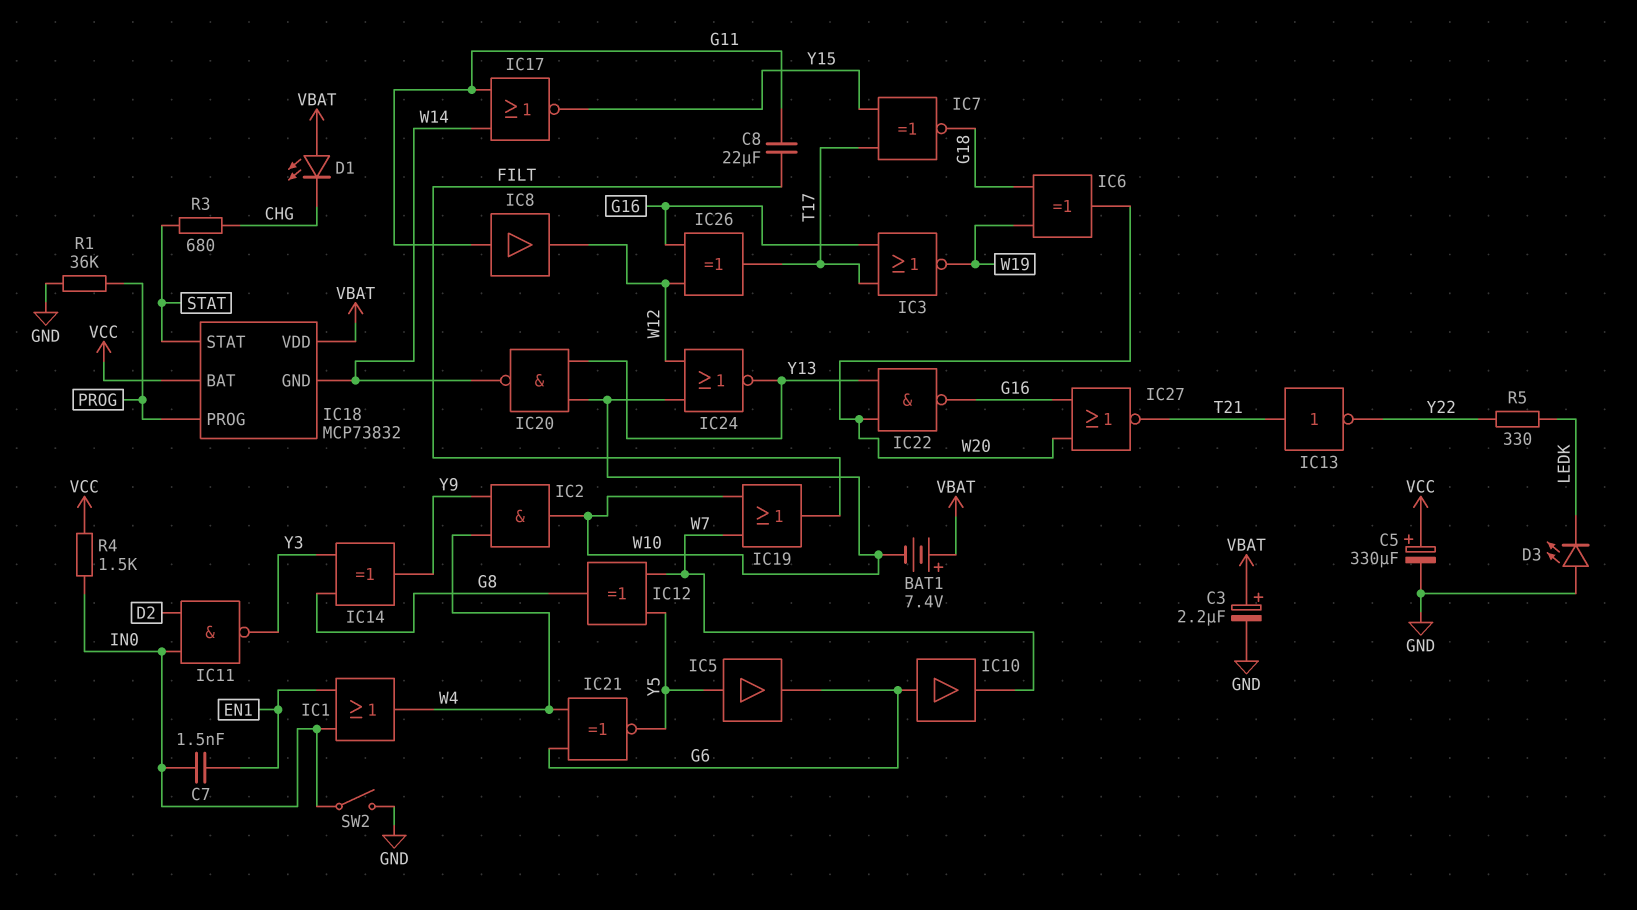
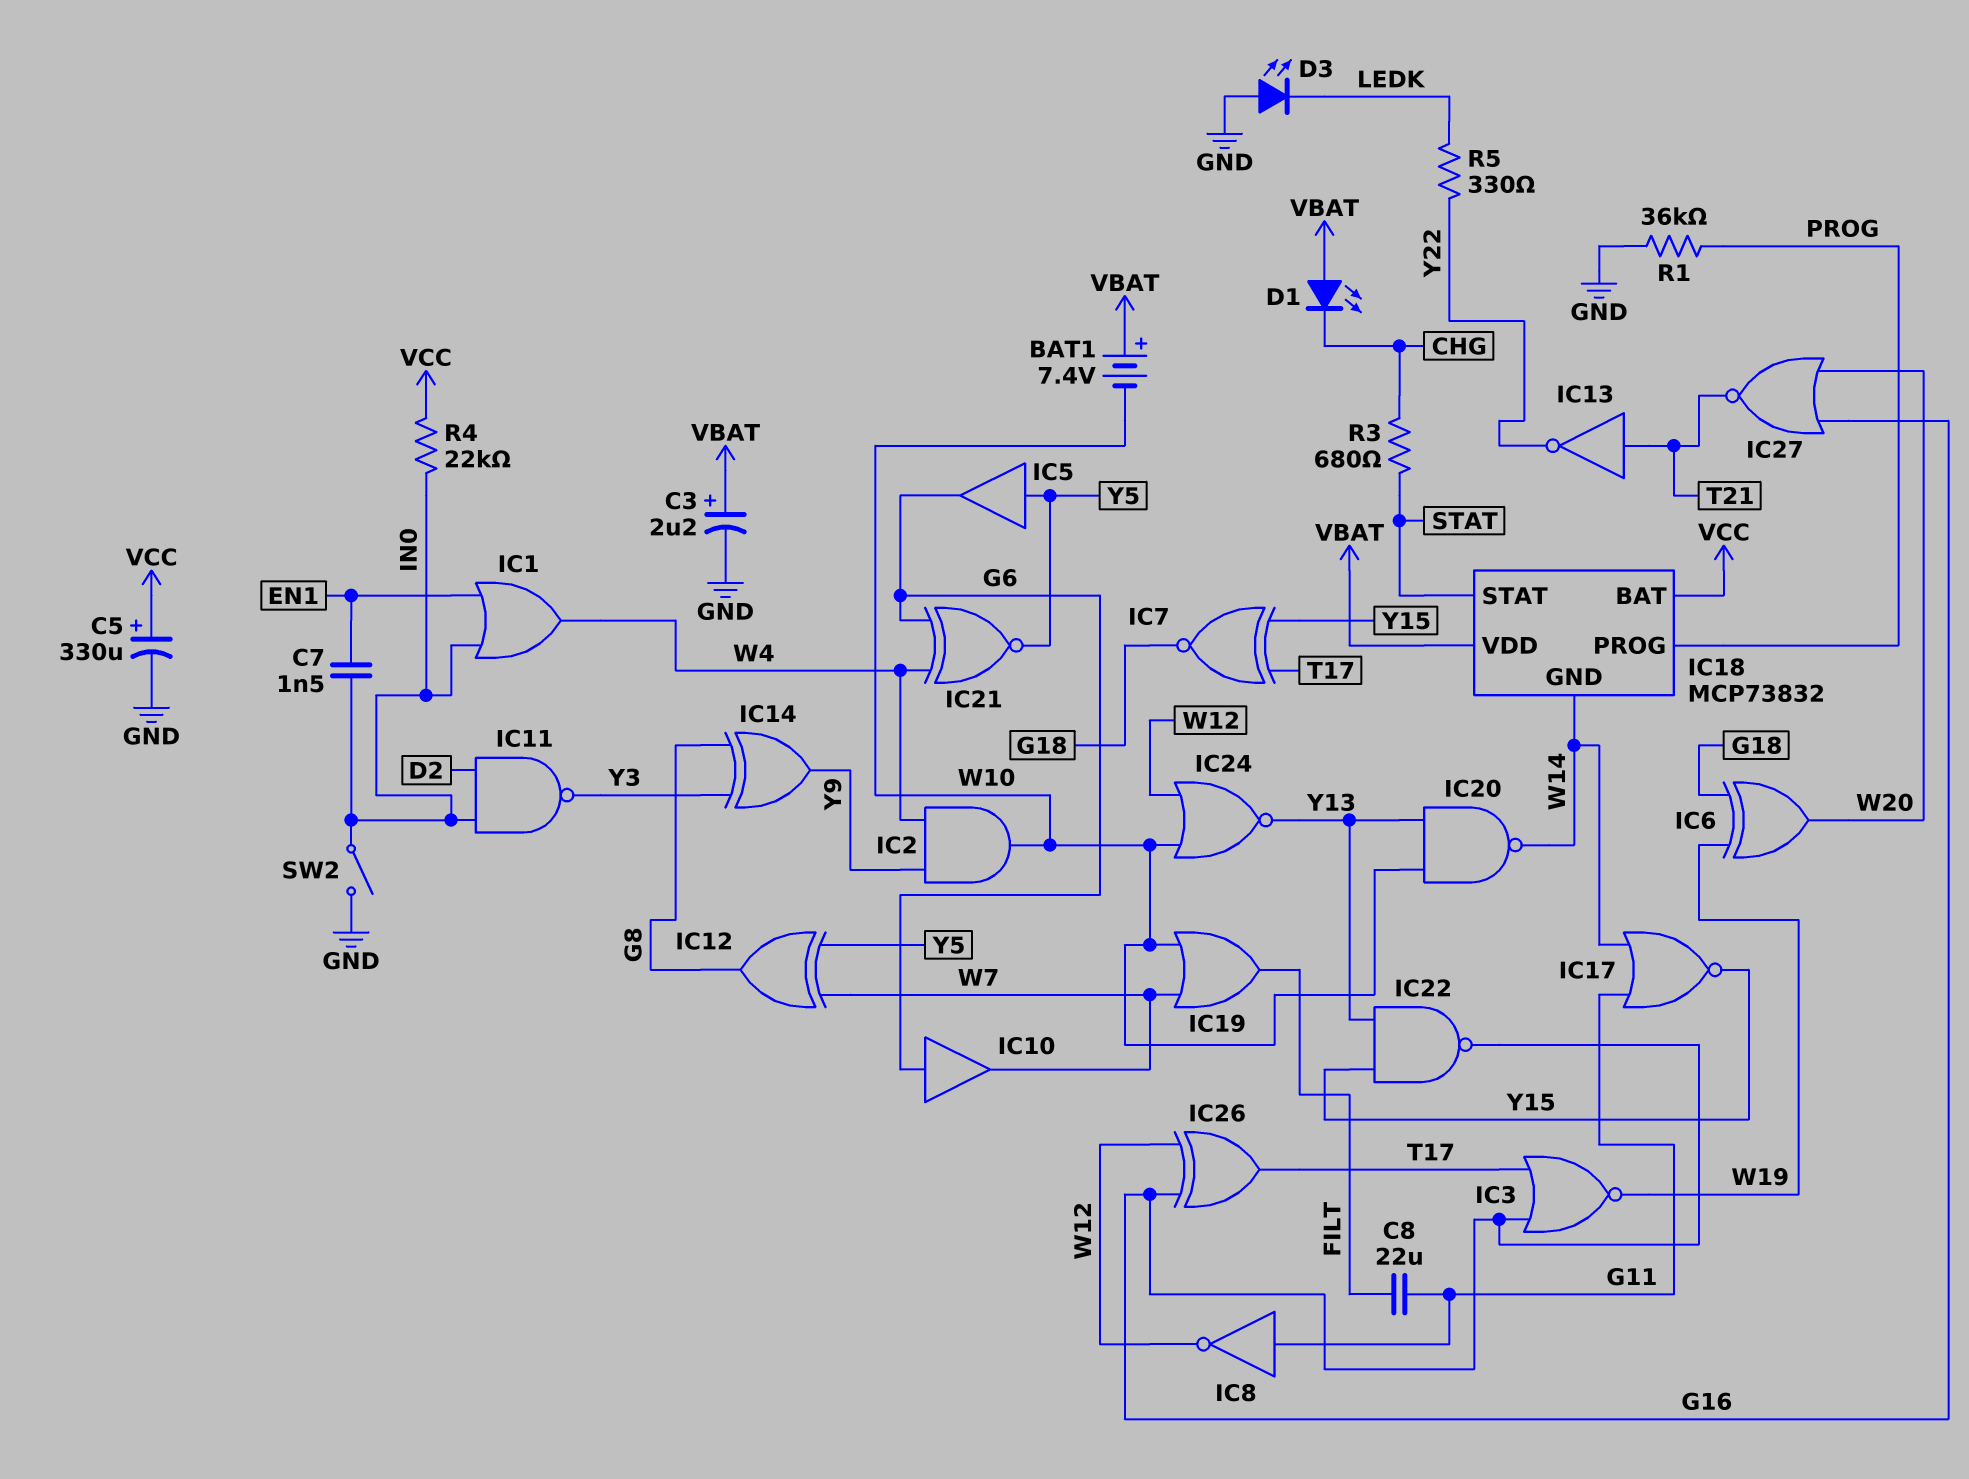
IC8: buffer (in G11, out W12) -> NOT (in G11, out W12)
IC22: NAND (in W20, in Y13, out G16) -> NAND (in Y13, in Y15, out G16)
R4: 1.5k (IN0, VCC) -> 22k (IN0, VCC)

